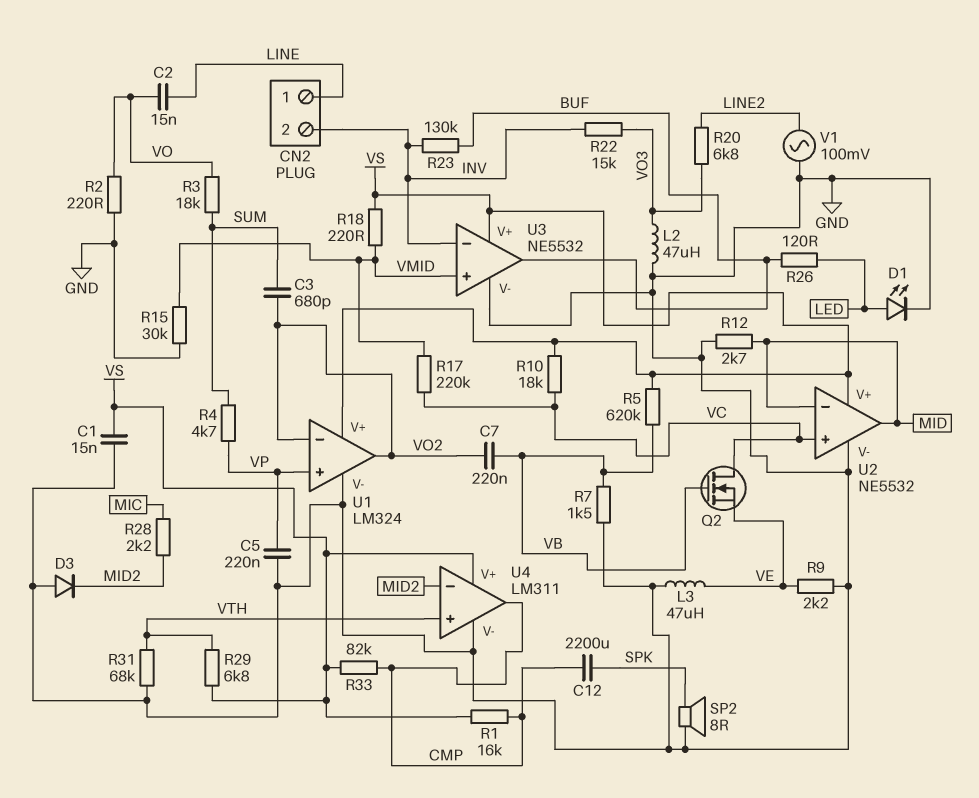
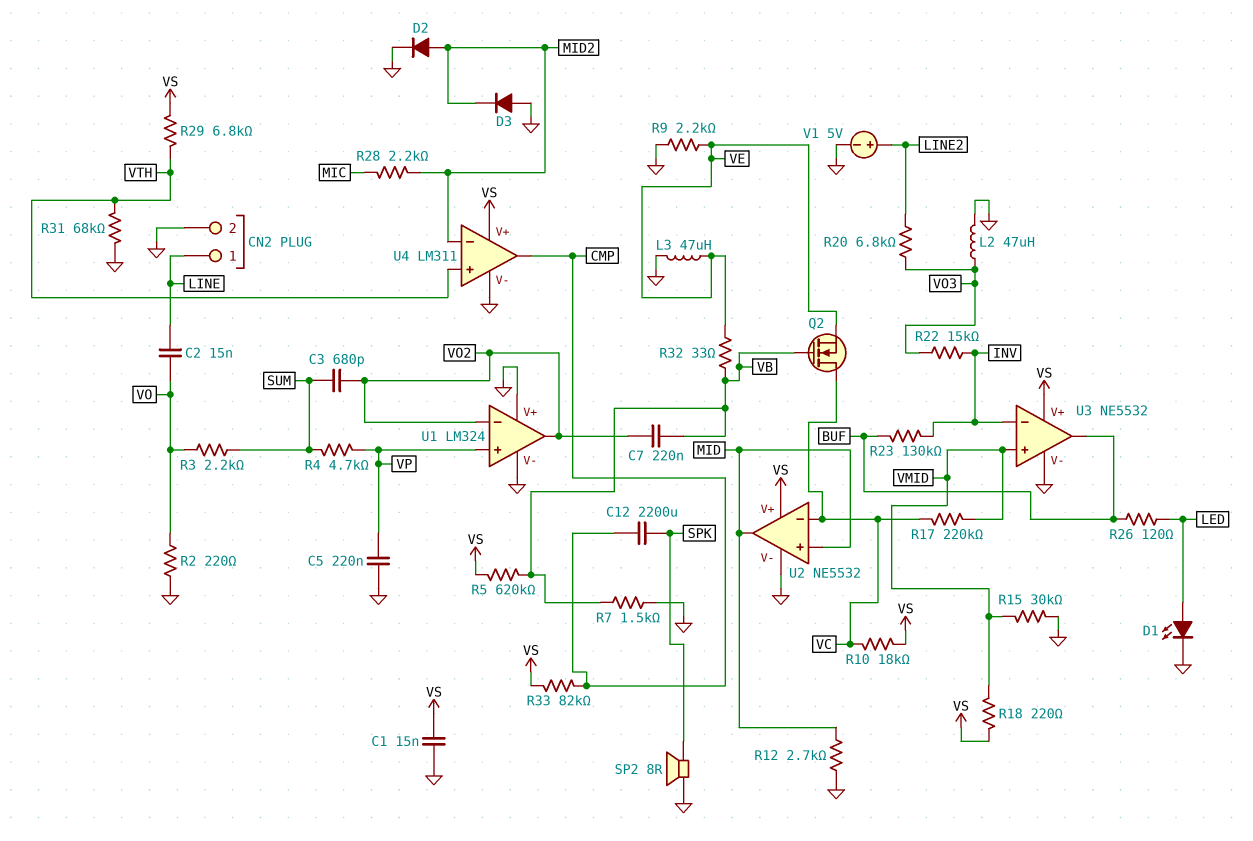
CN2 pin 2: INV -> GND
D2: none -> diode (A MID2, K GND)
R1: 16k (CMP, VS) -> none
R3: 18k (SUM, VO) -> 2.2k (SUM, VO)
R32: none -> 33 (VB, VE)
U1 pin V+: VS -> GND
U2 pin in+: VC -> MID
U2 pin in-: MID -> VC
V1: AC 100mV (GND, LINE2) -> 5V (plus LINE2, minus GND)

